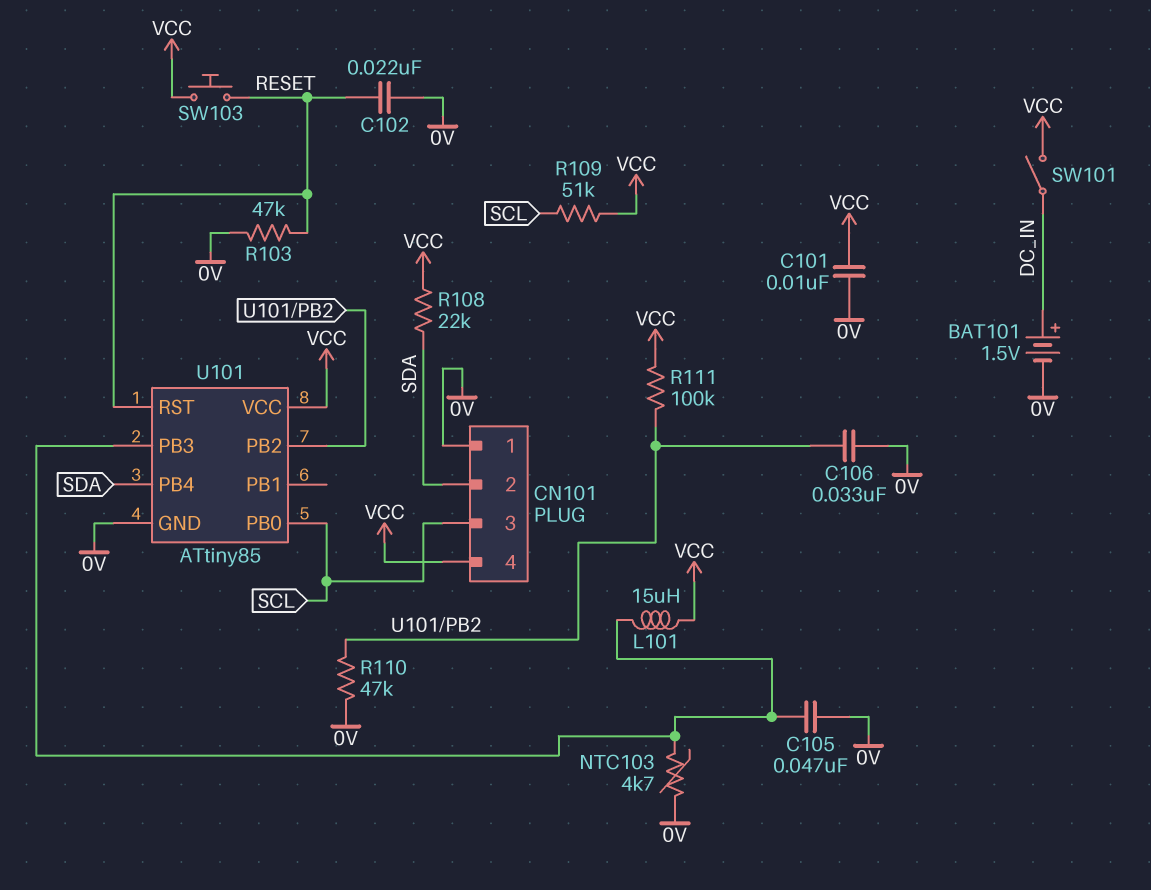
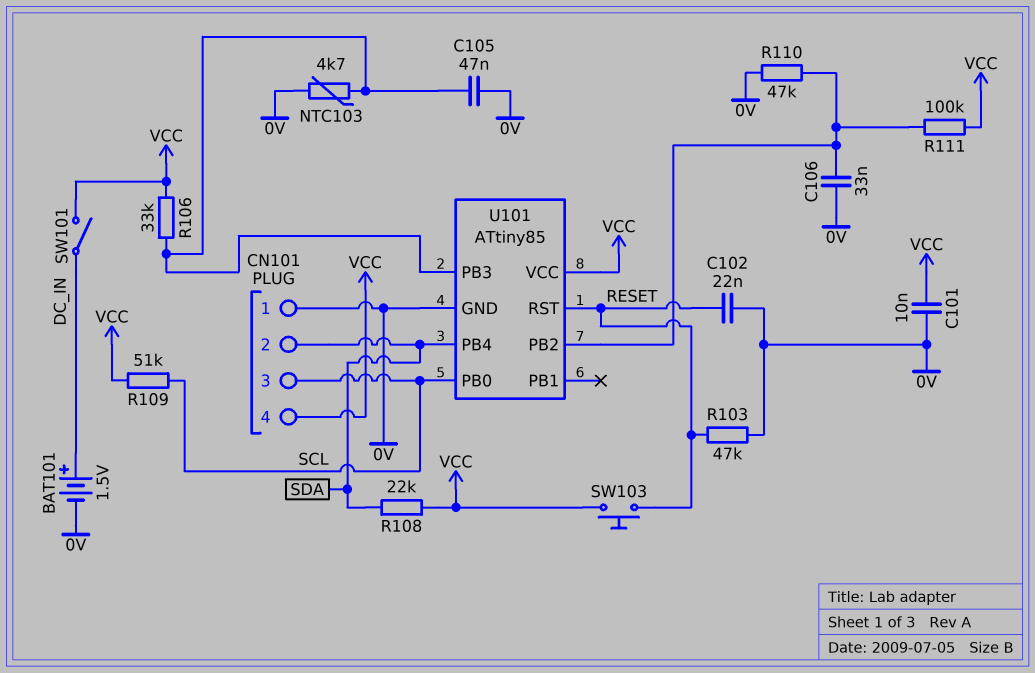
L101: 15uH (U101/PB3, VCC) -> none
R106: none -> 33k (U101/PB3, VCC)

